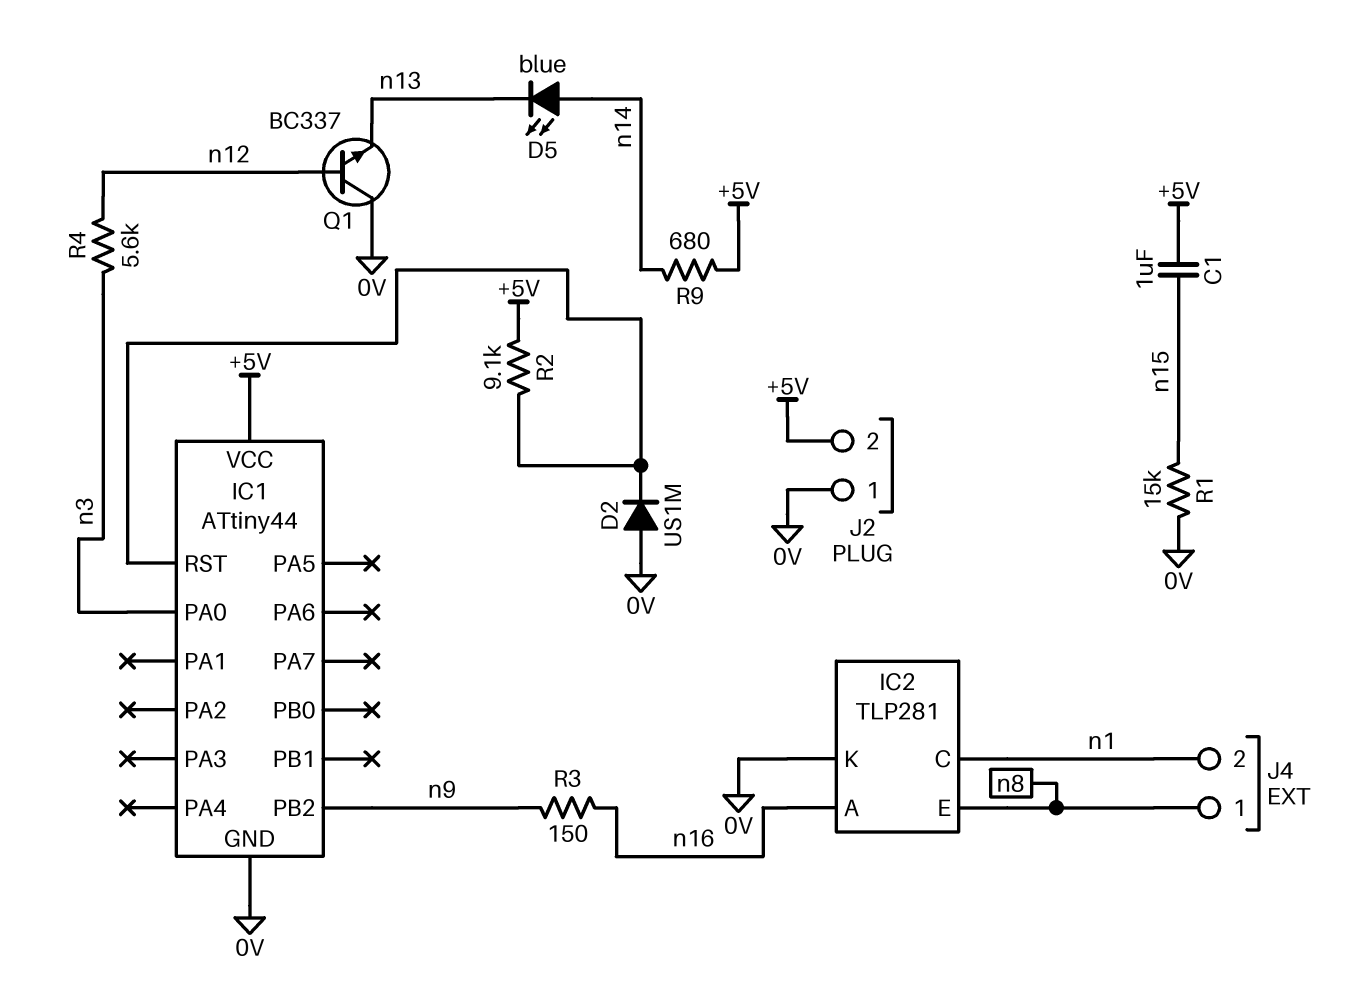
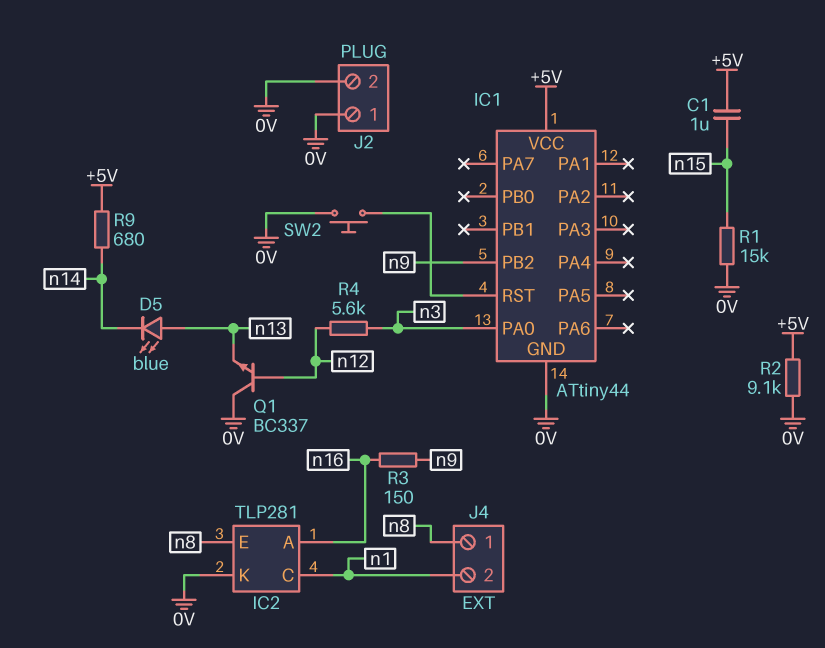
D2: diode US1M (A 0V, K IC1/RST) -> none
D5: LED blue (A n14, K n13) -> LED blue (A n13, K n14)
J2 pin 2: +5V -> 0V
R2: 9.1k (+5V, IC1/RST) -> 9.1k (+5V, 0V)
SW2: none -> button (0V, IC1/RST)

